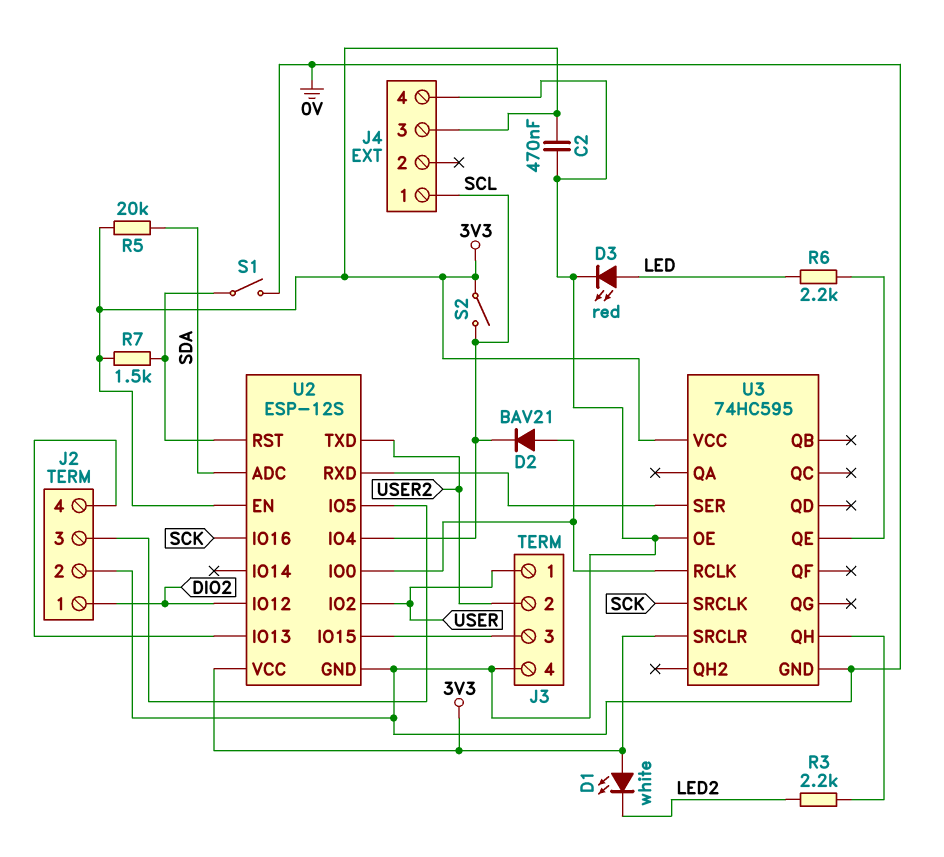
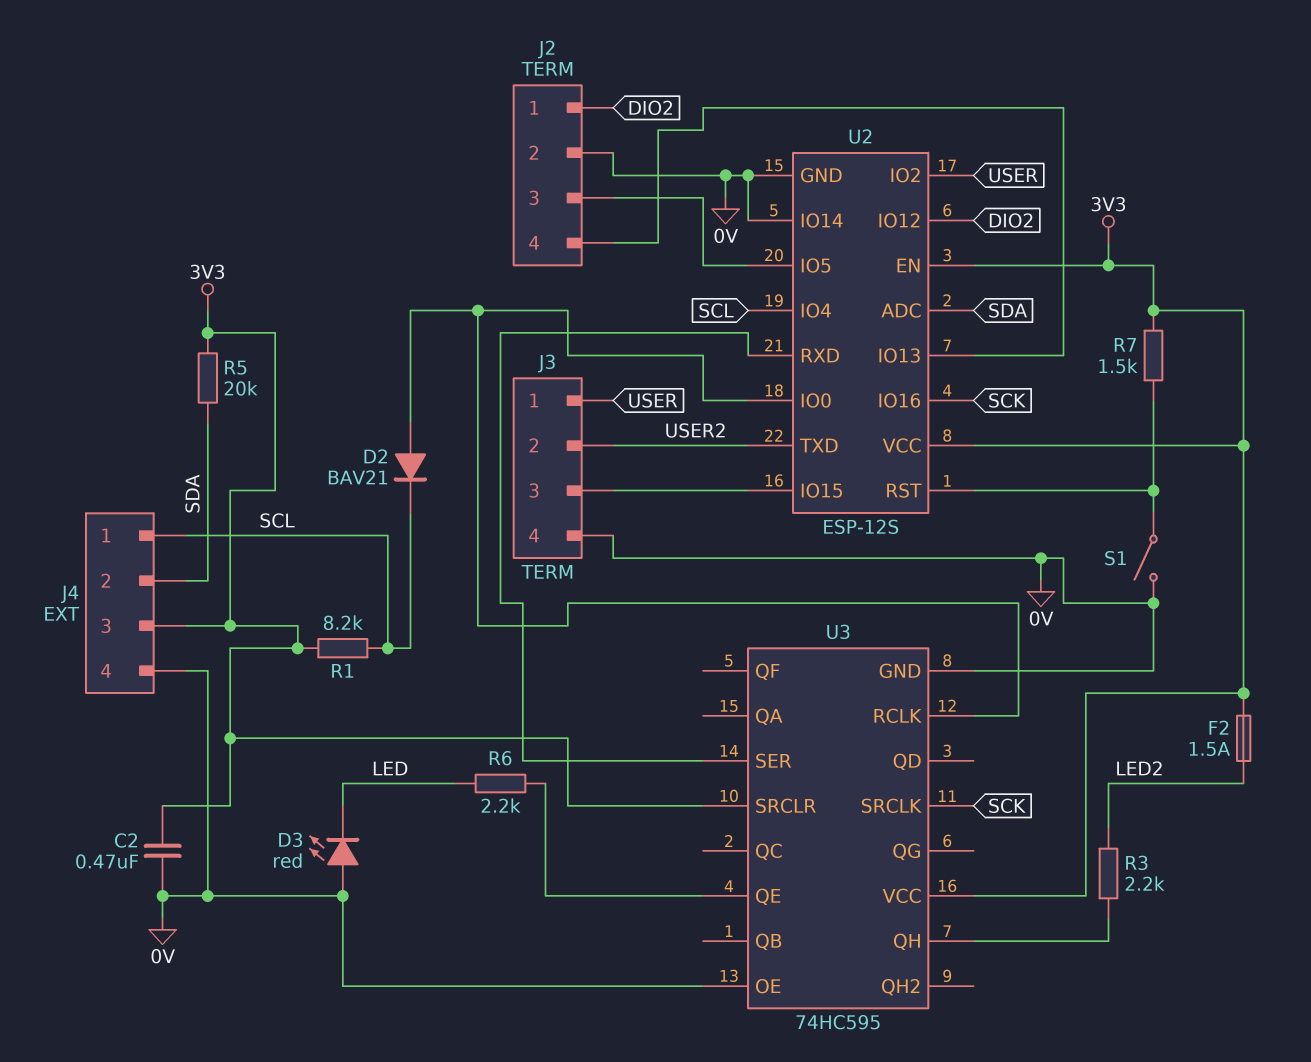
D1: LED white (A 3V3, K LED2) -> none
D3: LED red (A LED, K 0V) -> LED red (A 0V, K LED)
F2: none -> 1.5A (3V3, LED2)
J4 pin 2: none -> SDA
R1: none -> 8.2k (3V3, SCL)
S2: switch (3V3, SCL) -> none
U2 pin IO14: none -> 0V

